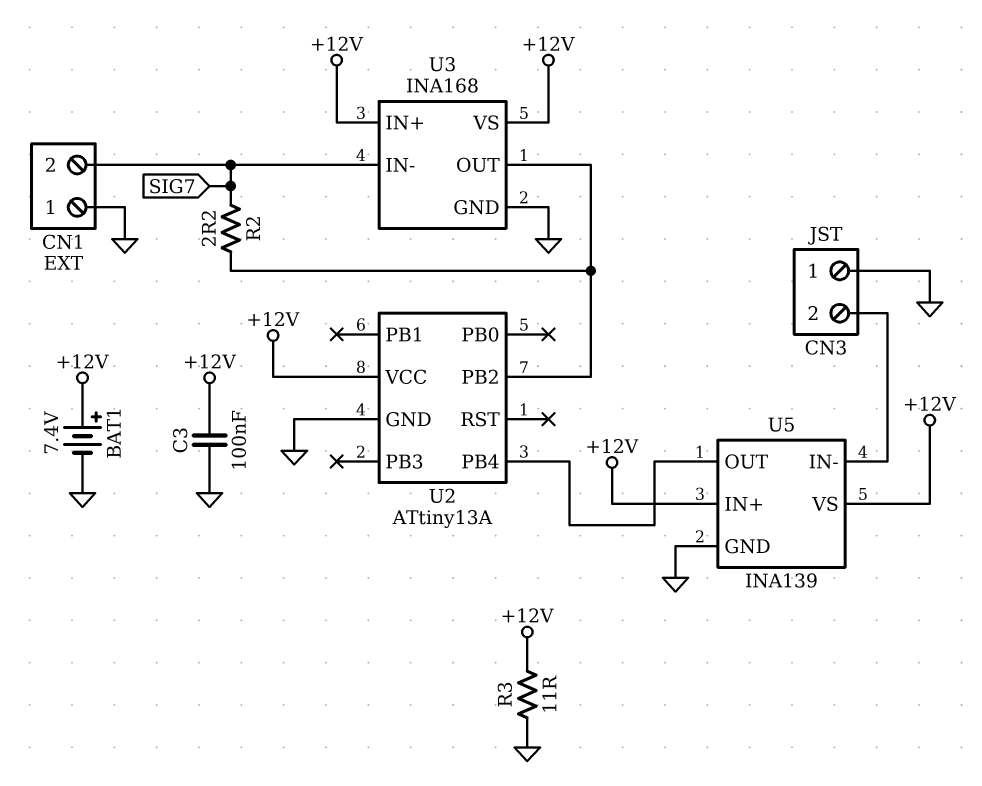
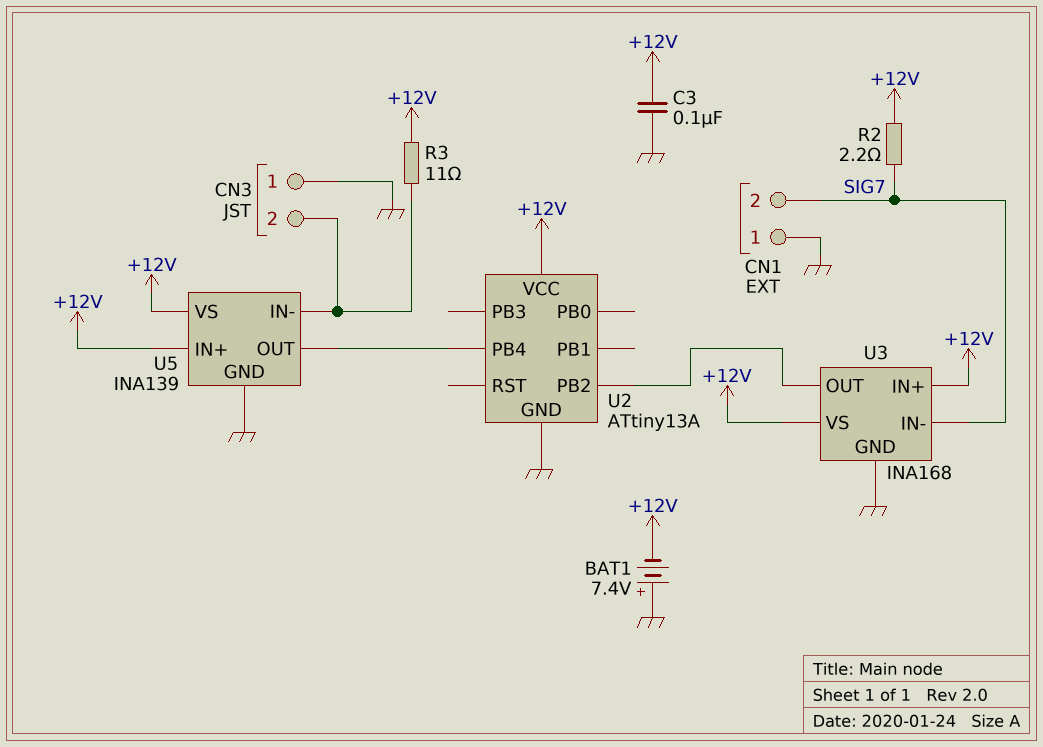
BAT1: 7.4V (plus +12V, minus GND) -> 7.4V (plus GND, minus +12V)
R2: 2.2 (SIG7, U2/PB2) -> 2.2 (+12V, SIG7)
R3: 11 (+12V, GND) -> 11 (+12V, CN3/2)

